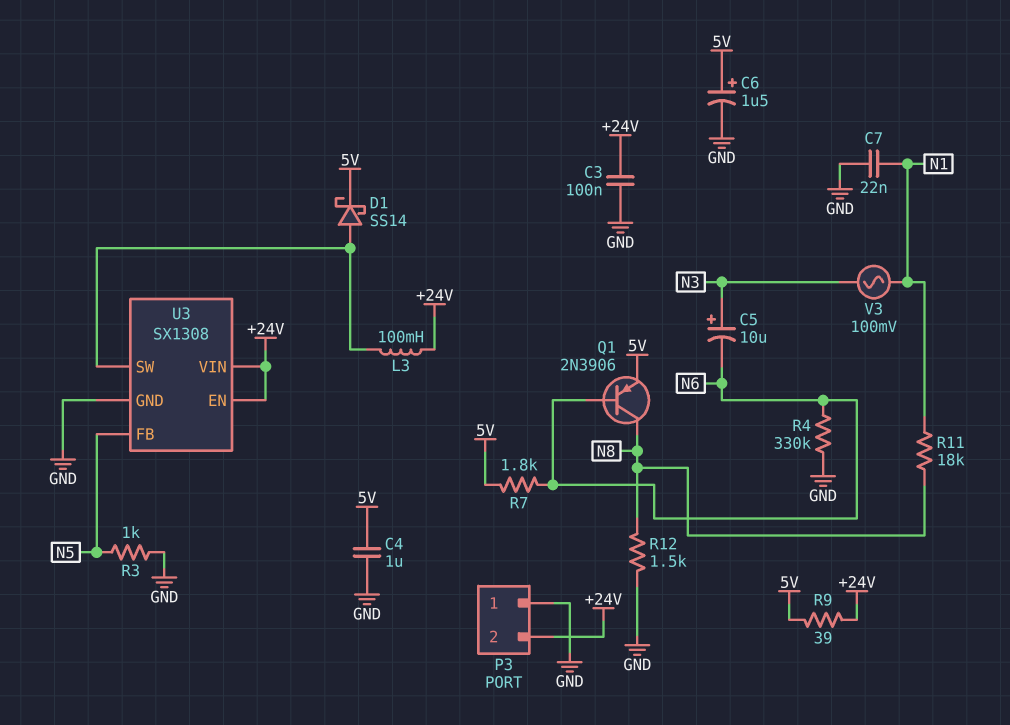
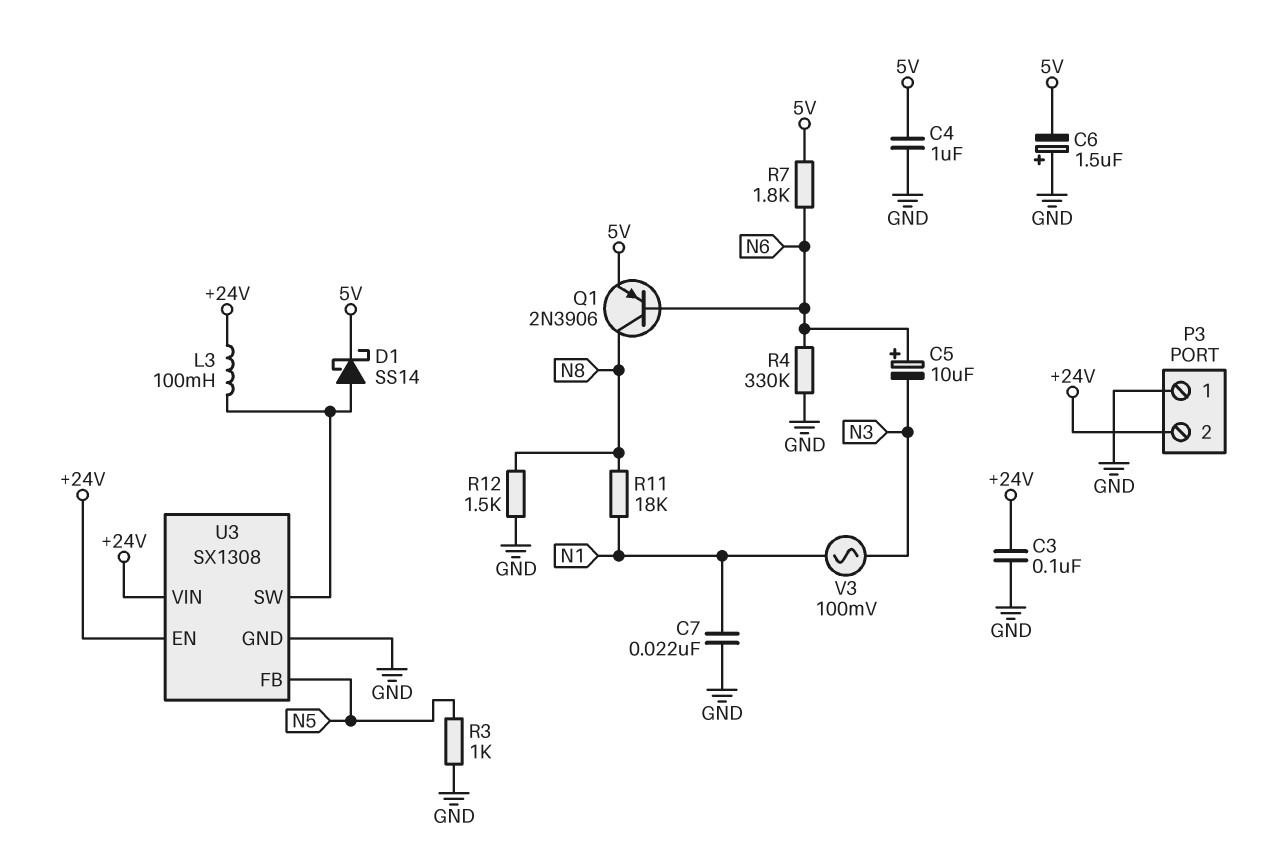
C5: 10uF (plus N3, minus N6) -> 10uF (plus N6, minus N3)
C6: 1.5uF (plus 5V, minus GND) -> 1.5uF (plus GND, minus 5V)
R9: 39 (+24V, 5V) -> none

